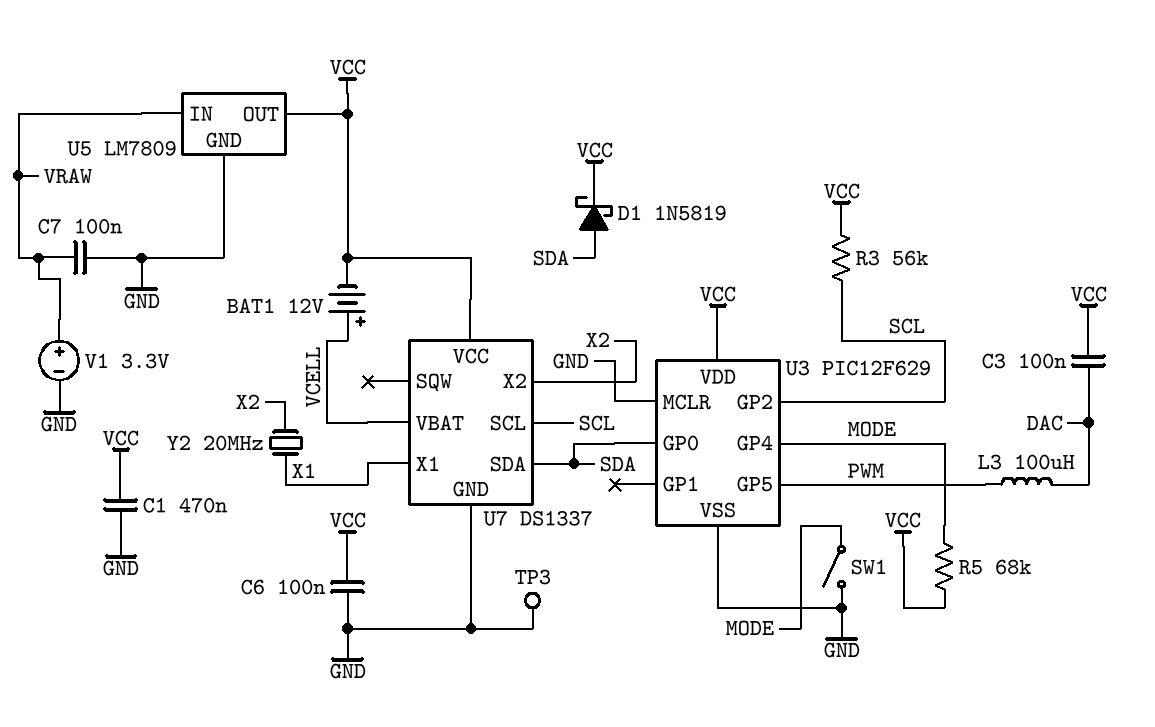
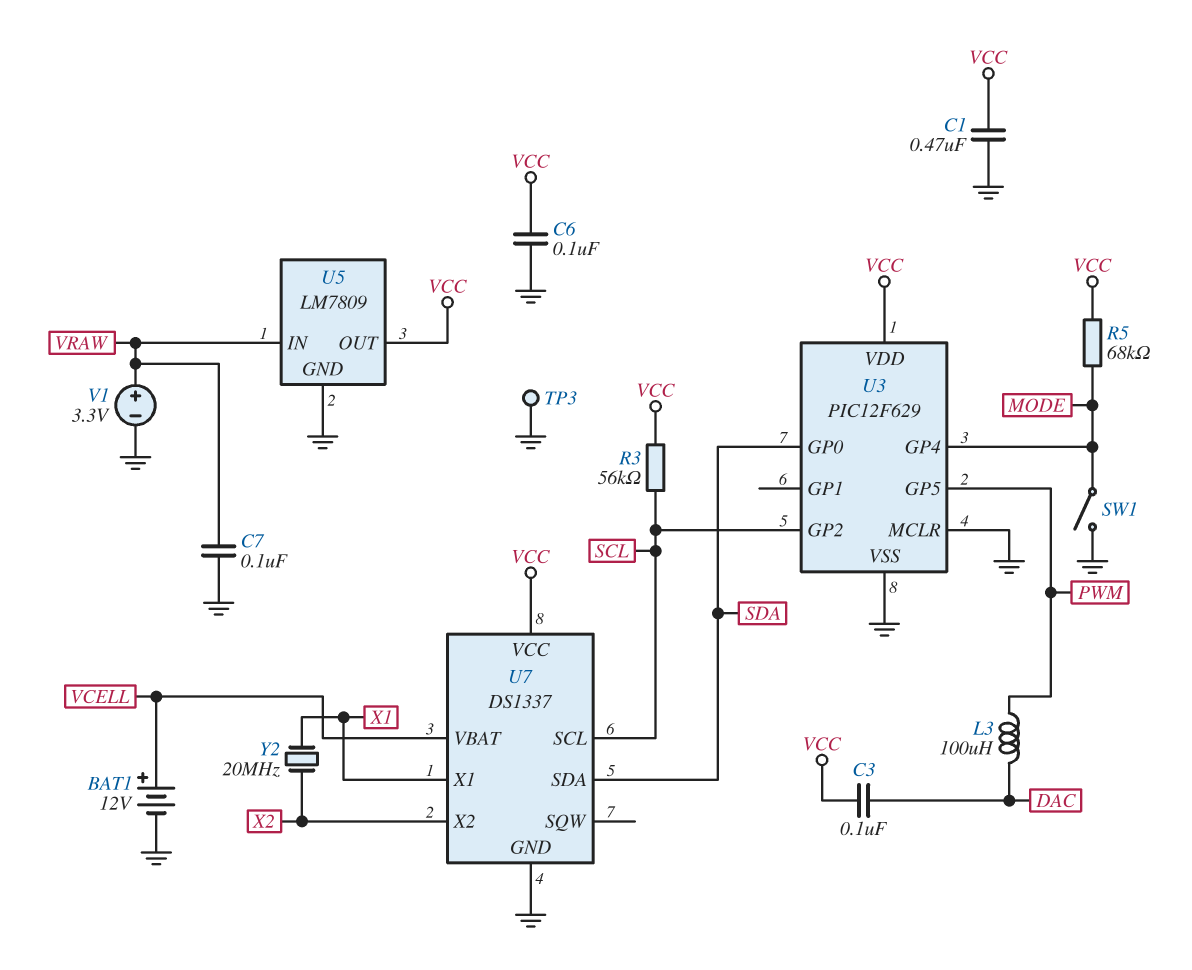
BAT1: 12V (plus VCELL, minus VCC) -> 12V (plus VCELL, minus GND)
D1: schottky 1N5819 (A SDA, K VCC) -> none

